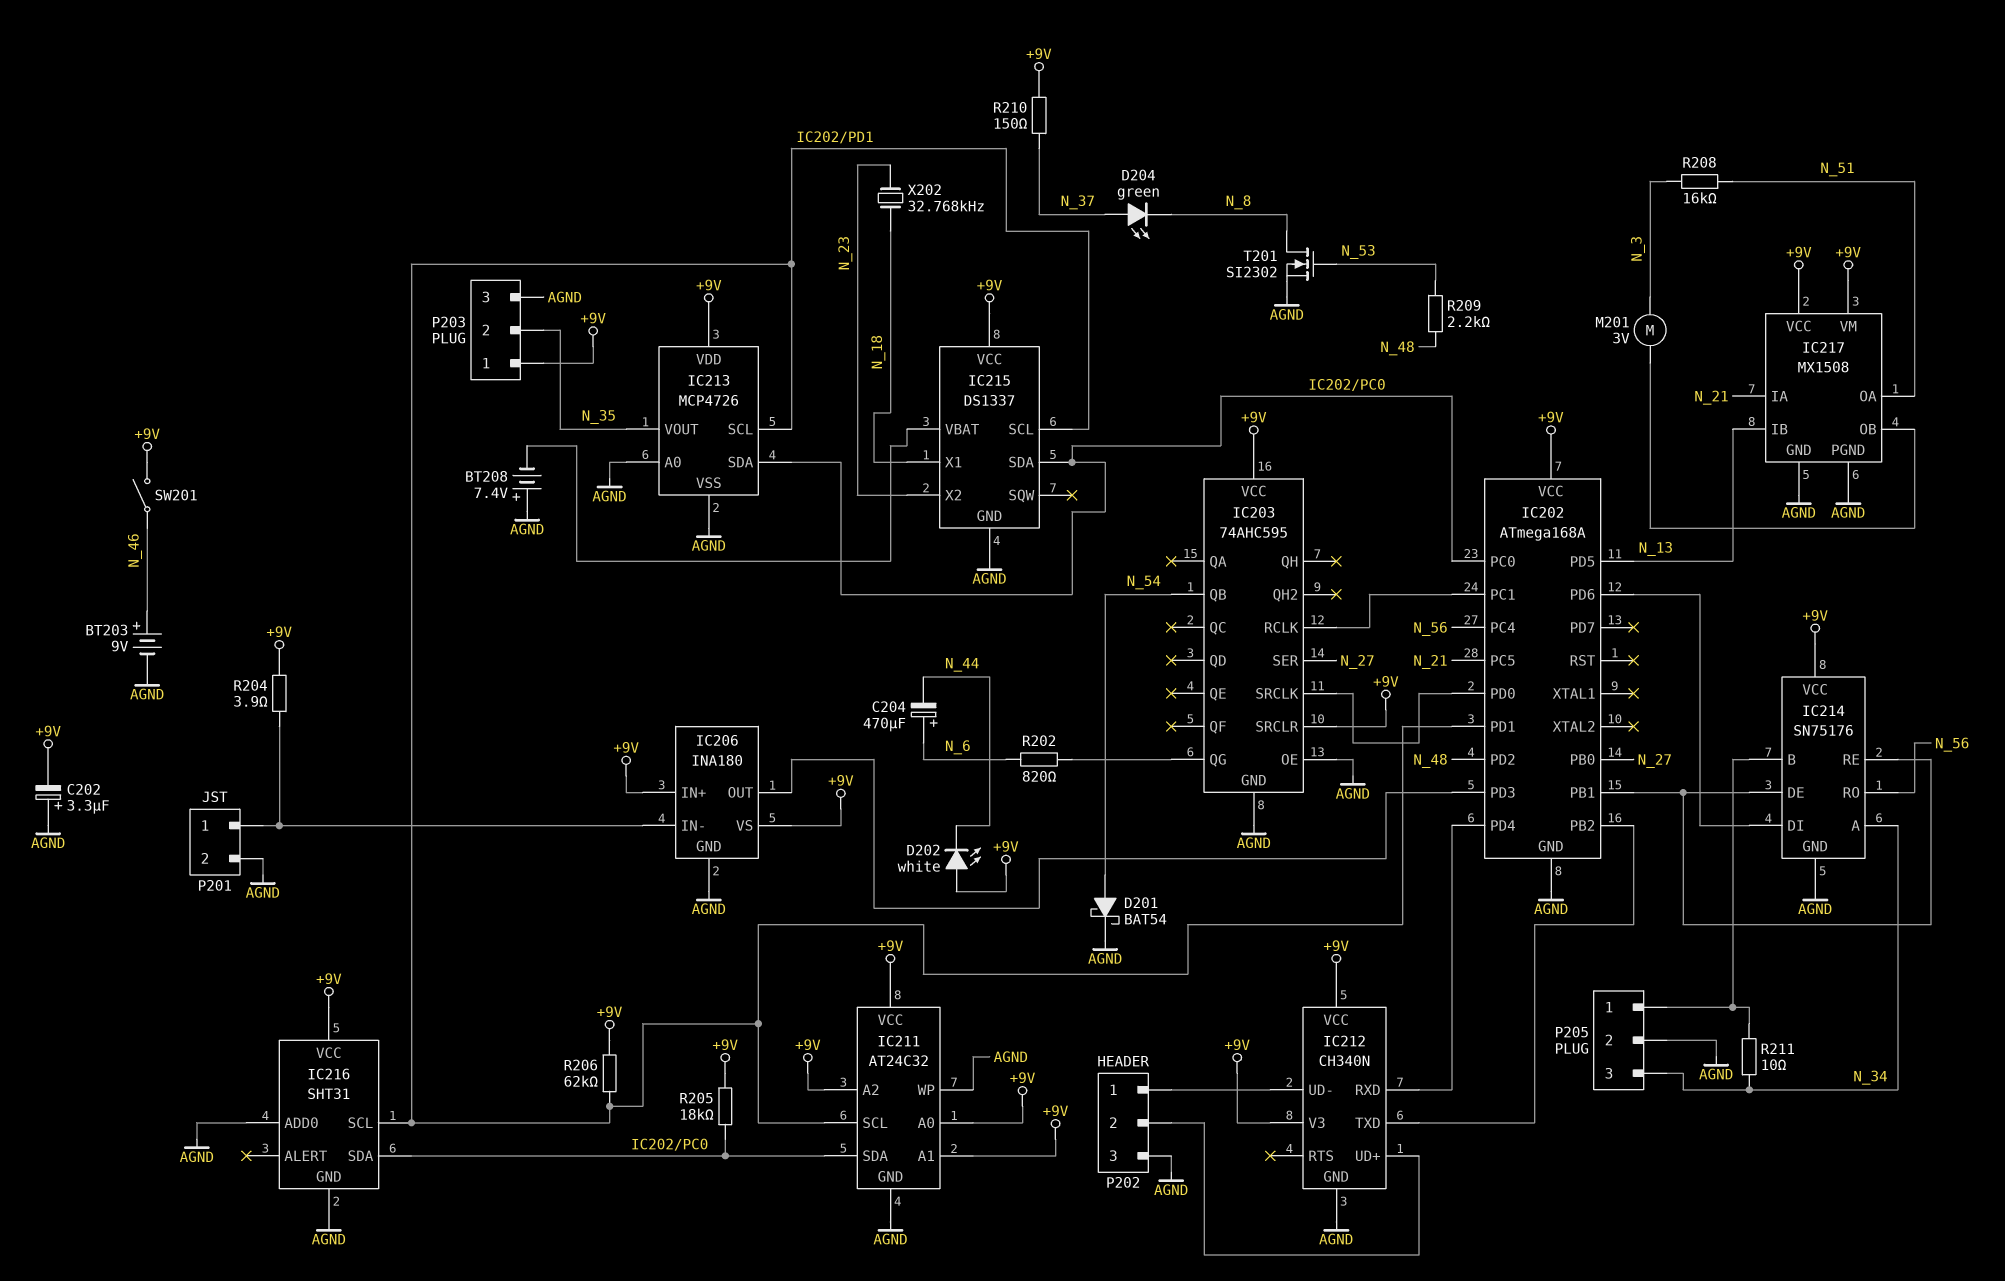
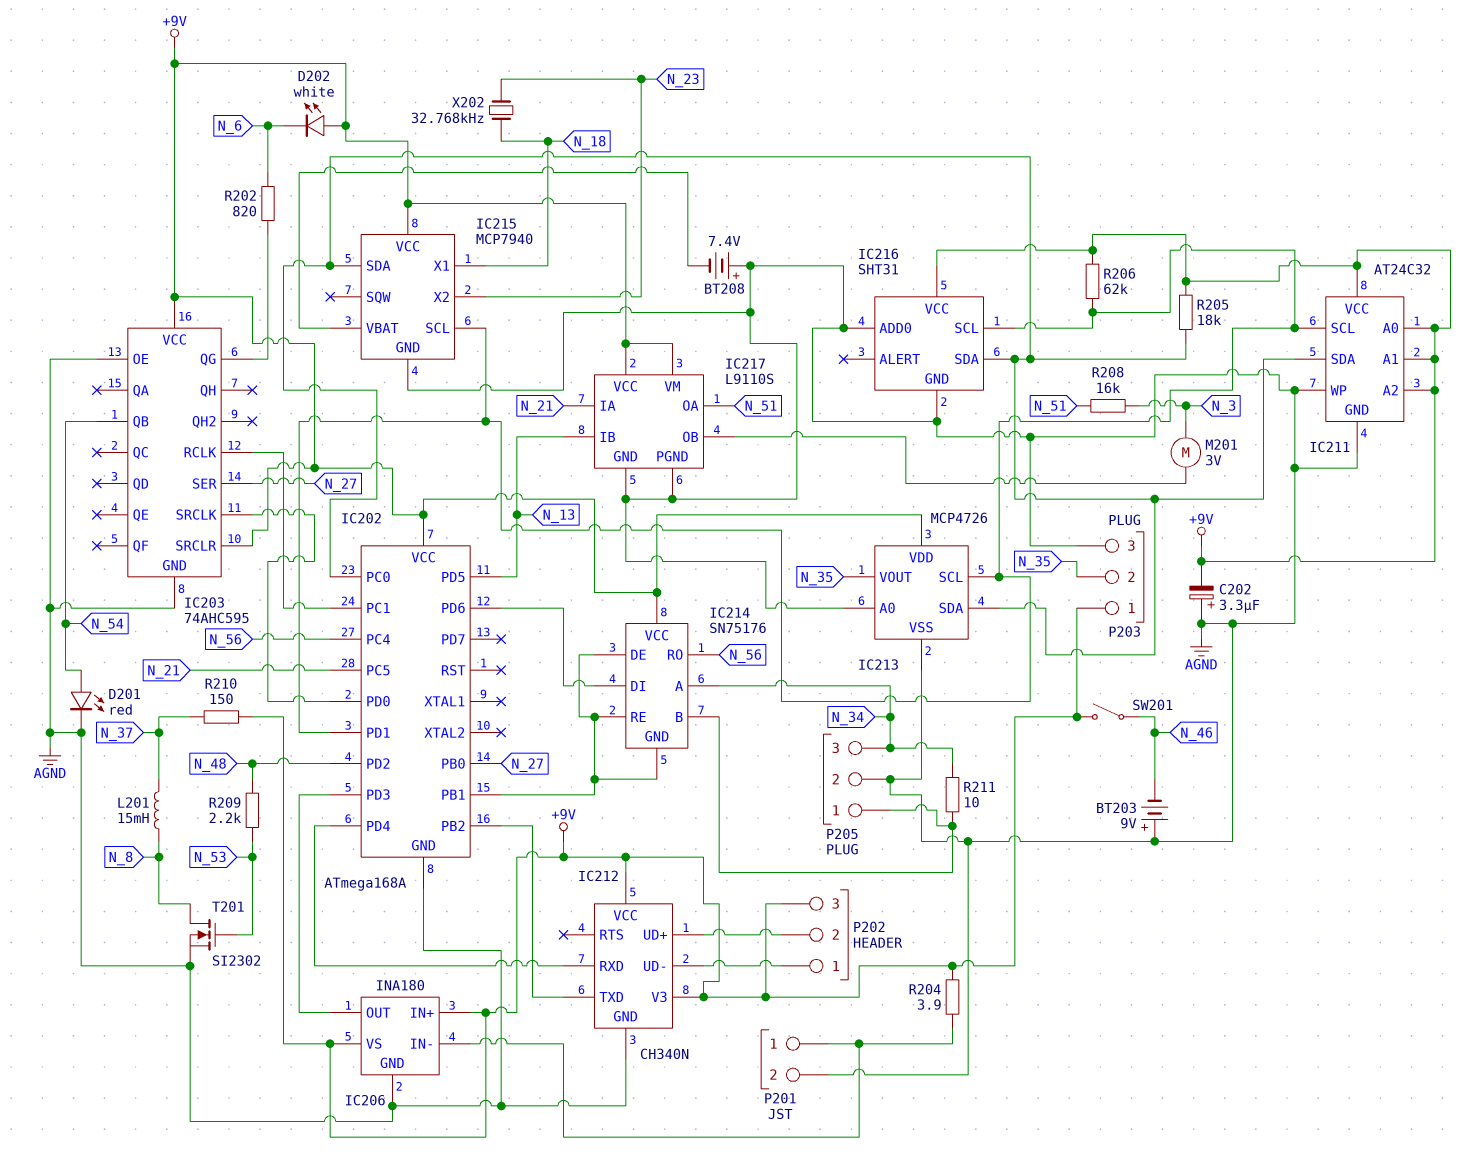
BT203: 9V (plus N_46, minus AGND) -> 9V (plus AGND, minus N_46)
C204: 470uF (plus N_6, minus N_44) -> none
D201: schottky BAT54 (A N_54, K AGND) -> LED red (A N_54, K AGND)
D202: LED white (A +9V, K N_44) -> LED white (A +9V, K N_6)
D204: LED green (A N_37, K N_8) -> none
IC214 pin GND: AGND -> IC202/PB1
IC215: DS1337 -> MCP7940
IC217: MX1508 -> L9110S
L201: none -> 15mH (N_8, N_37)
P202 pin 3: AGND -> +9V

